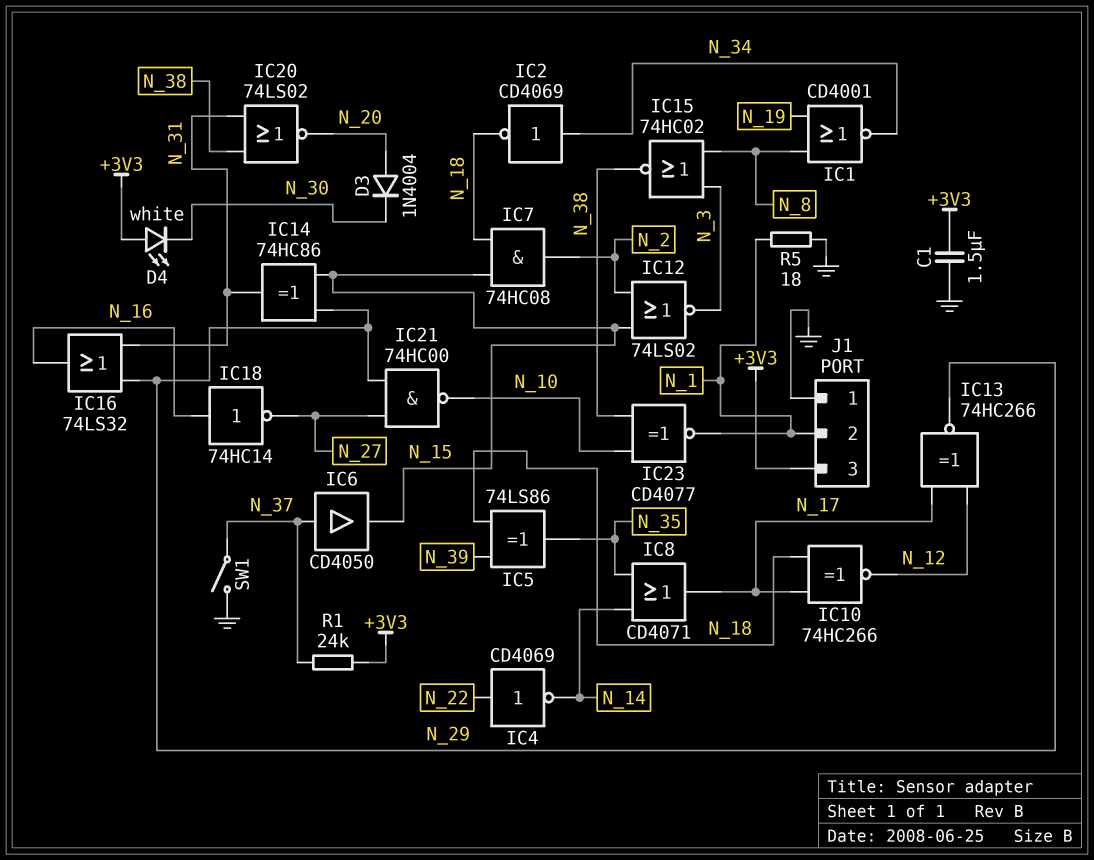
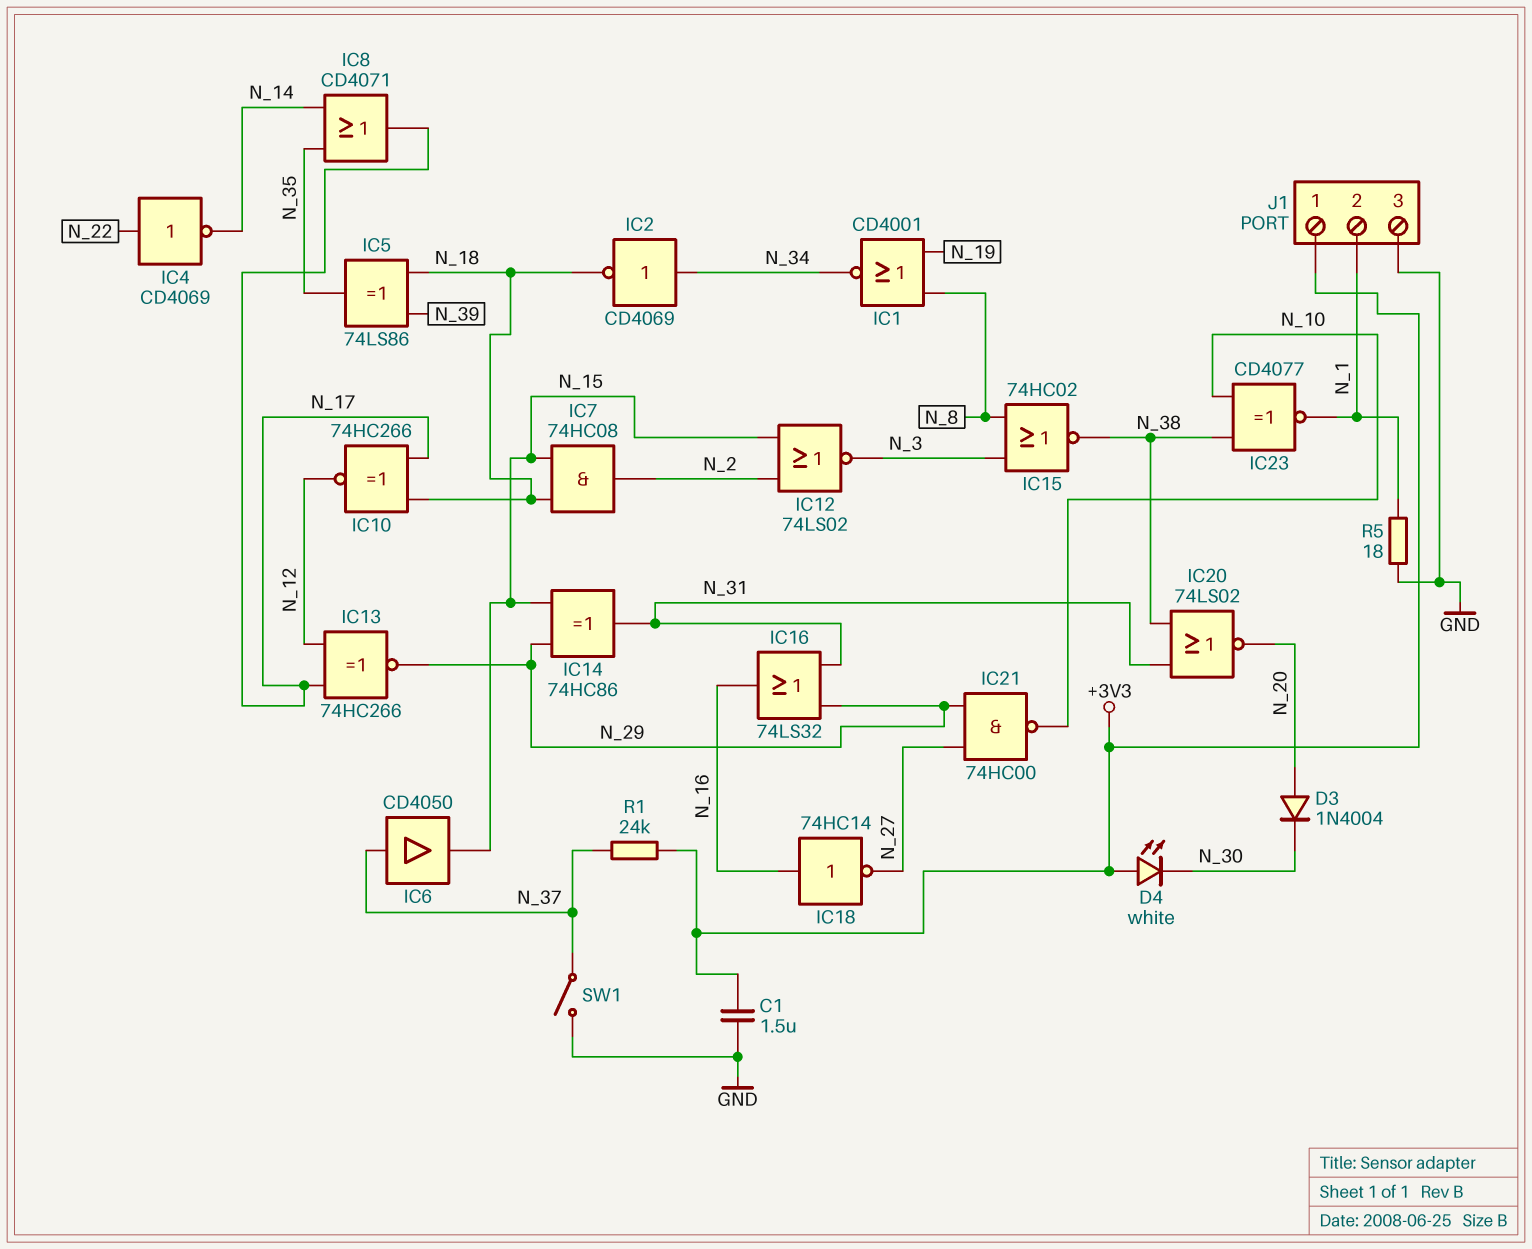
J1 pin 1: GND -> +3V3
J1 pin 3: +3V3 -> GND

